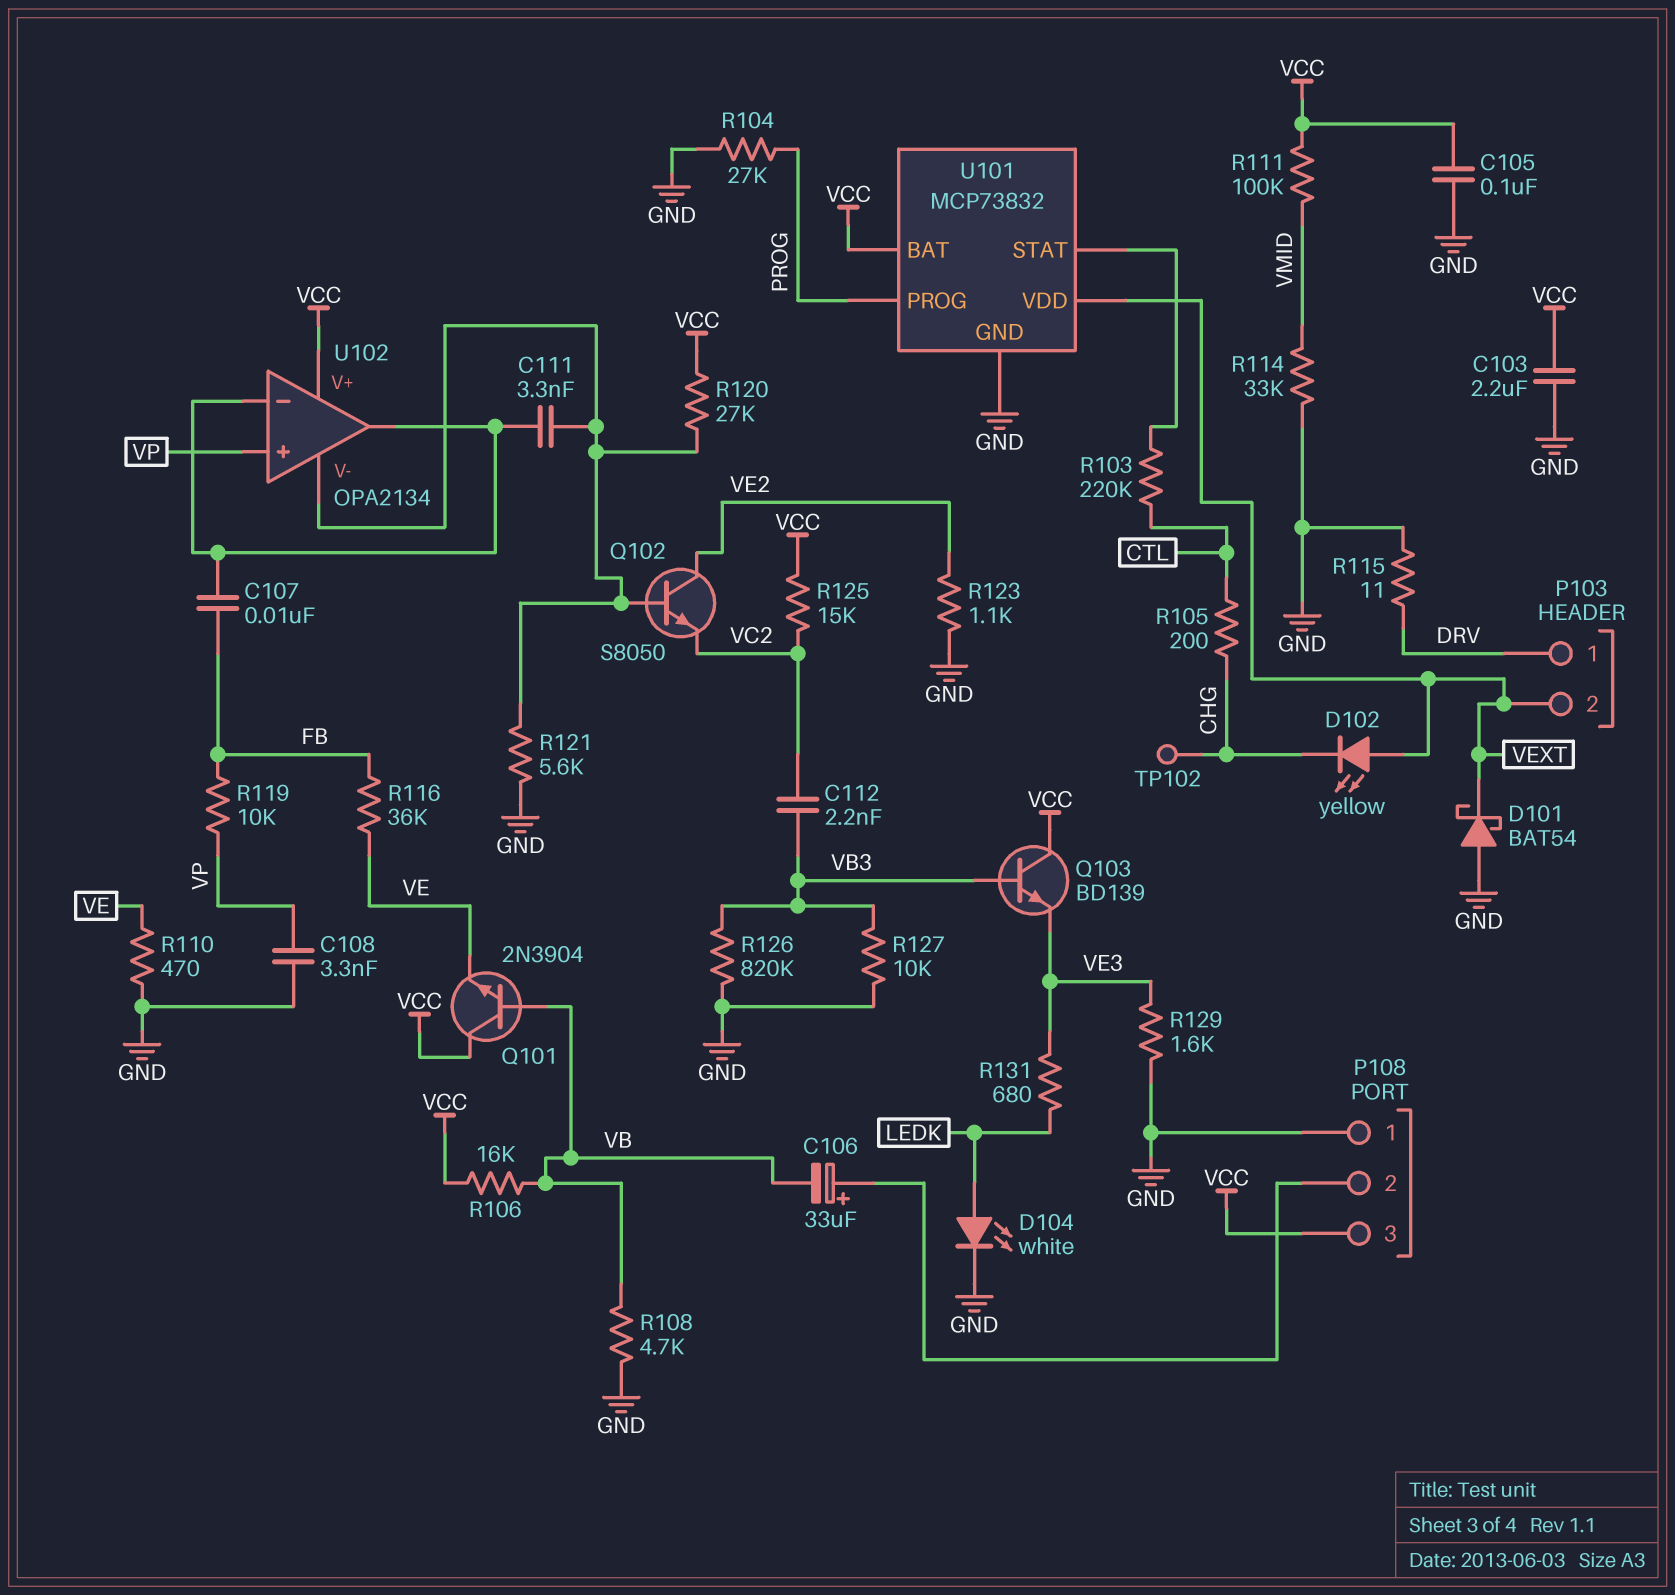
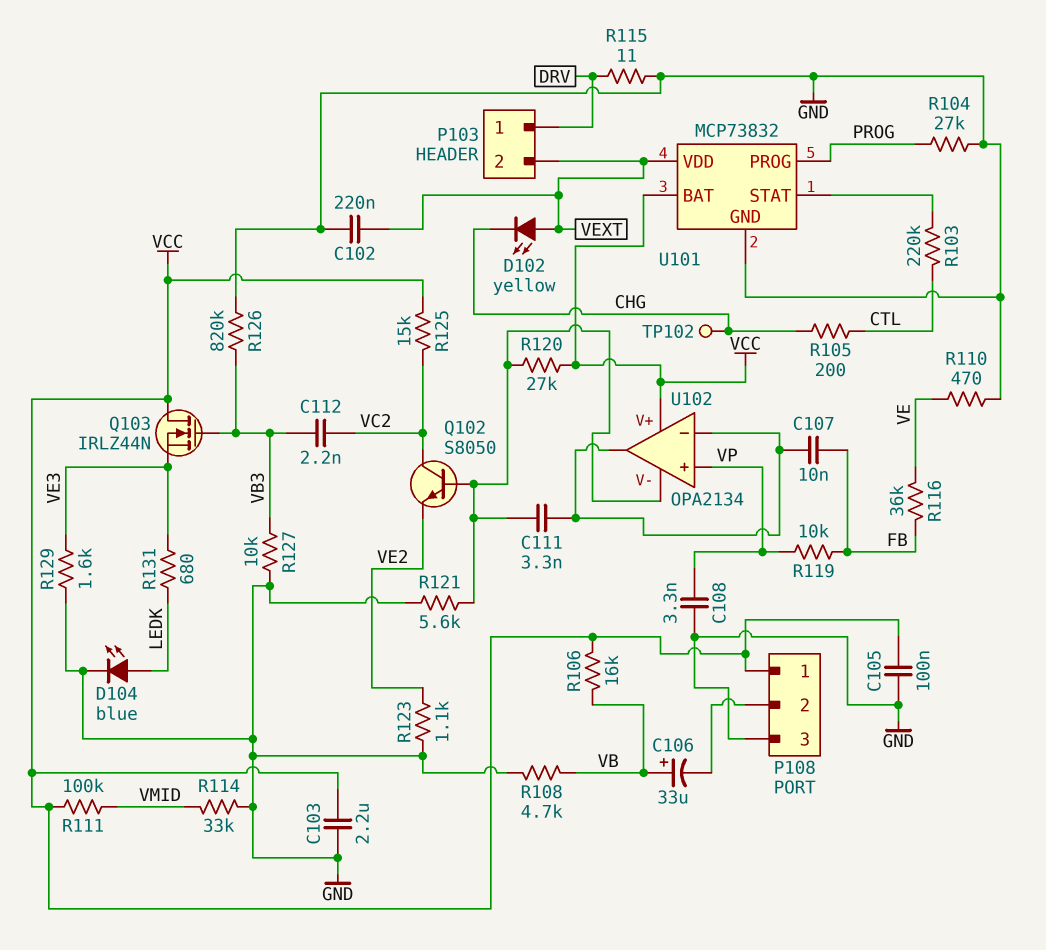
C102: none -> 220nF (GND, VEXT)
C106: 33uF (plus P108/2, minus VB) -> 33uF (plus VB, minus P108/2)
D101: schottky BAT54 (A GND, K VEXT) -> none
D104: LED white (A LEDK, K GND) -> LED blue (A LEDK, K GND)
P108 pin 1: GND -> VCC
P108 pin 3: VCC -> GND
Q101: NPN 2N3904 (B VB, C VCC, E VE) -> none
Q102: NPN S8050 (B U102/V-, C VE2, E VC2) -> NPN S8050 (B U102/V-, C VC2, E VE2)
Q103: NPN BD139 (B VB3, C VCC, E VE3) -> NMOS IRLZ44N (G VB3, D VCC, S VE3)

